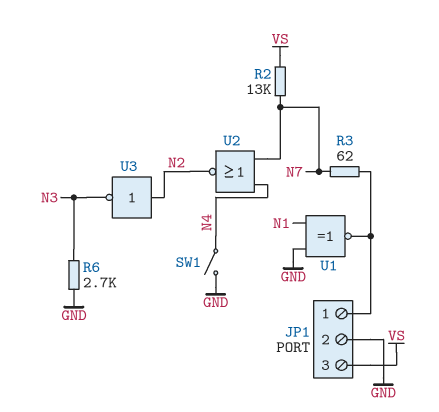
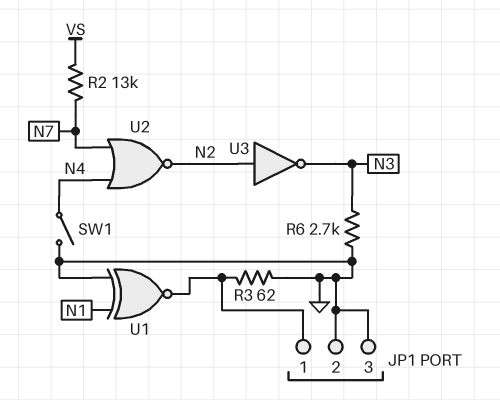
JP1 pin 3: VS -> GND
R3: 62 (JP1/1, N7) -> 62 (GND, JP1/1)

